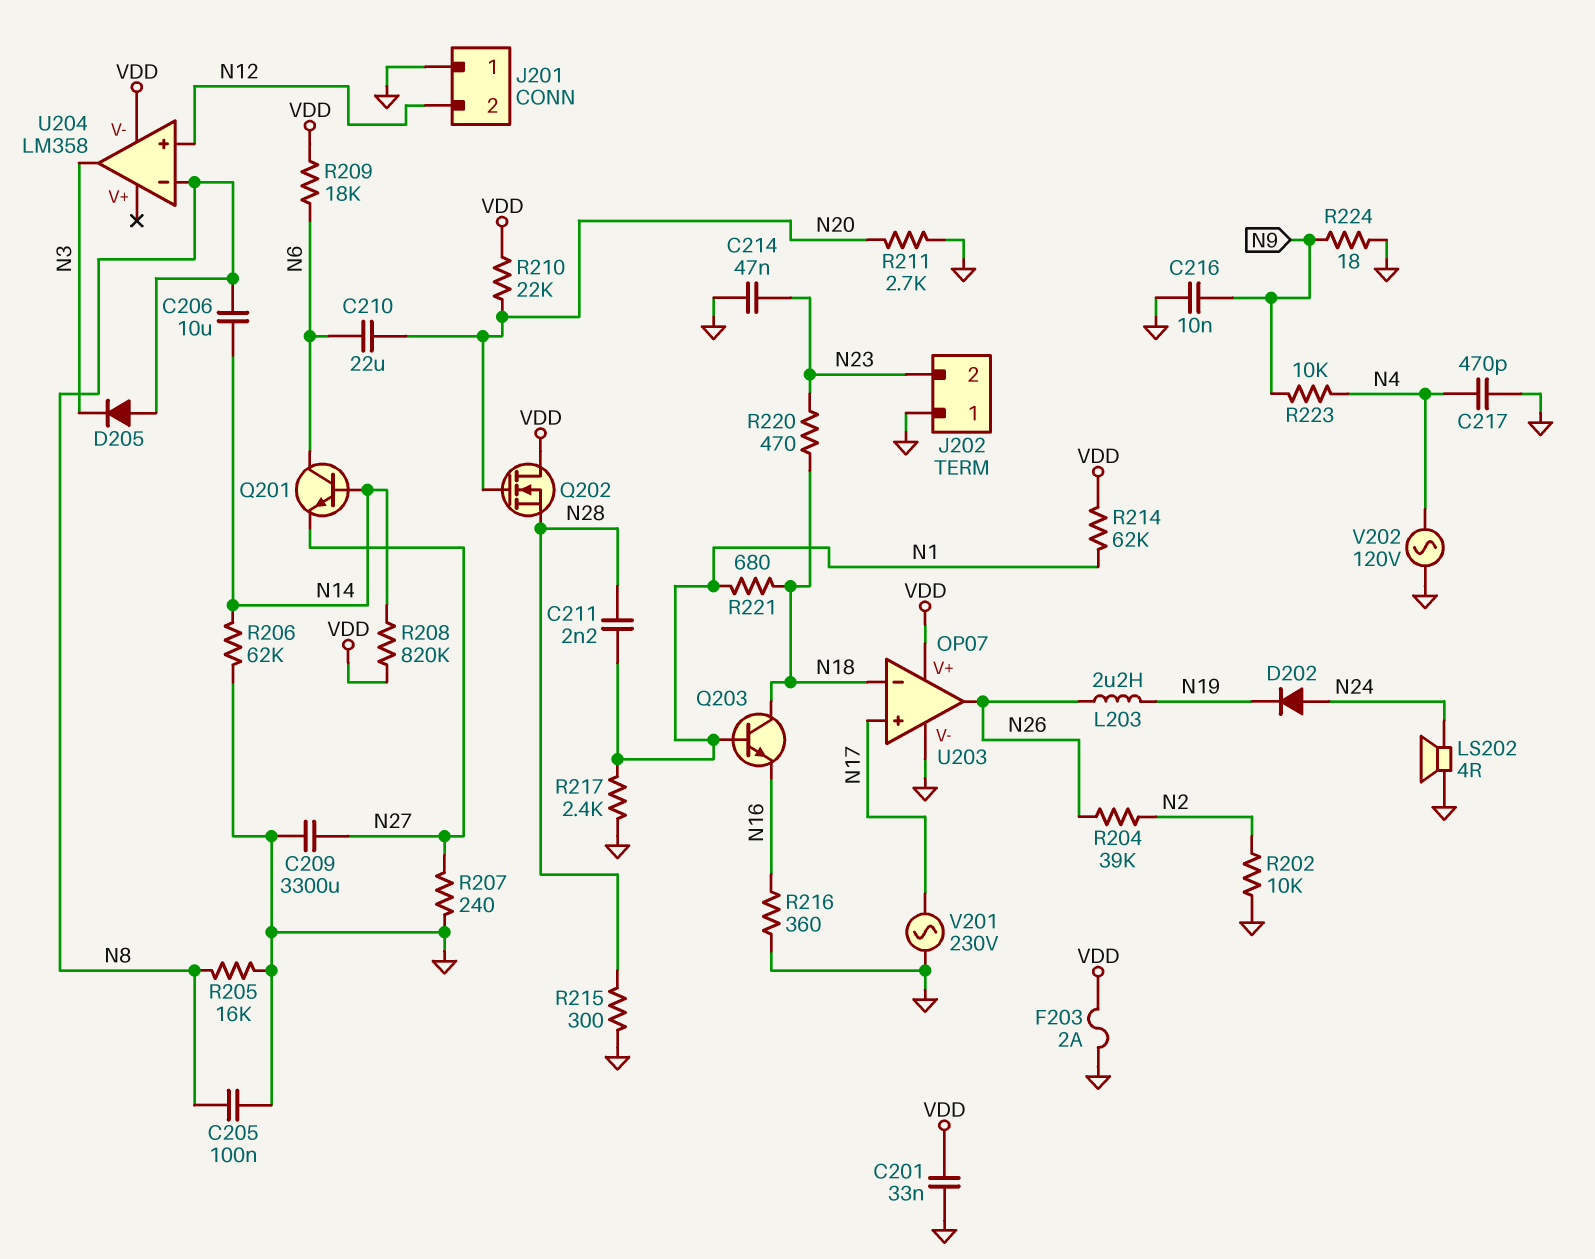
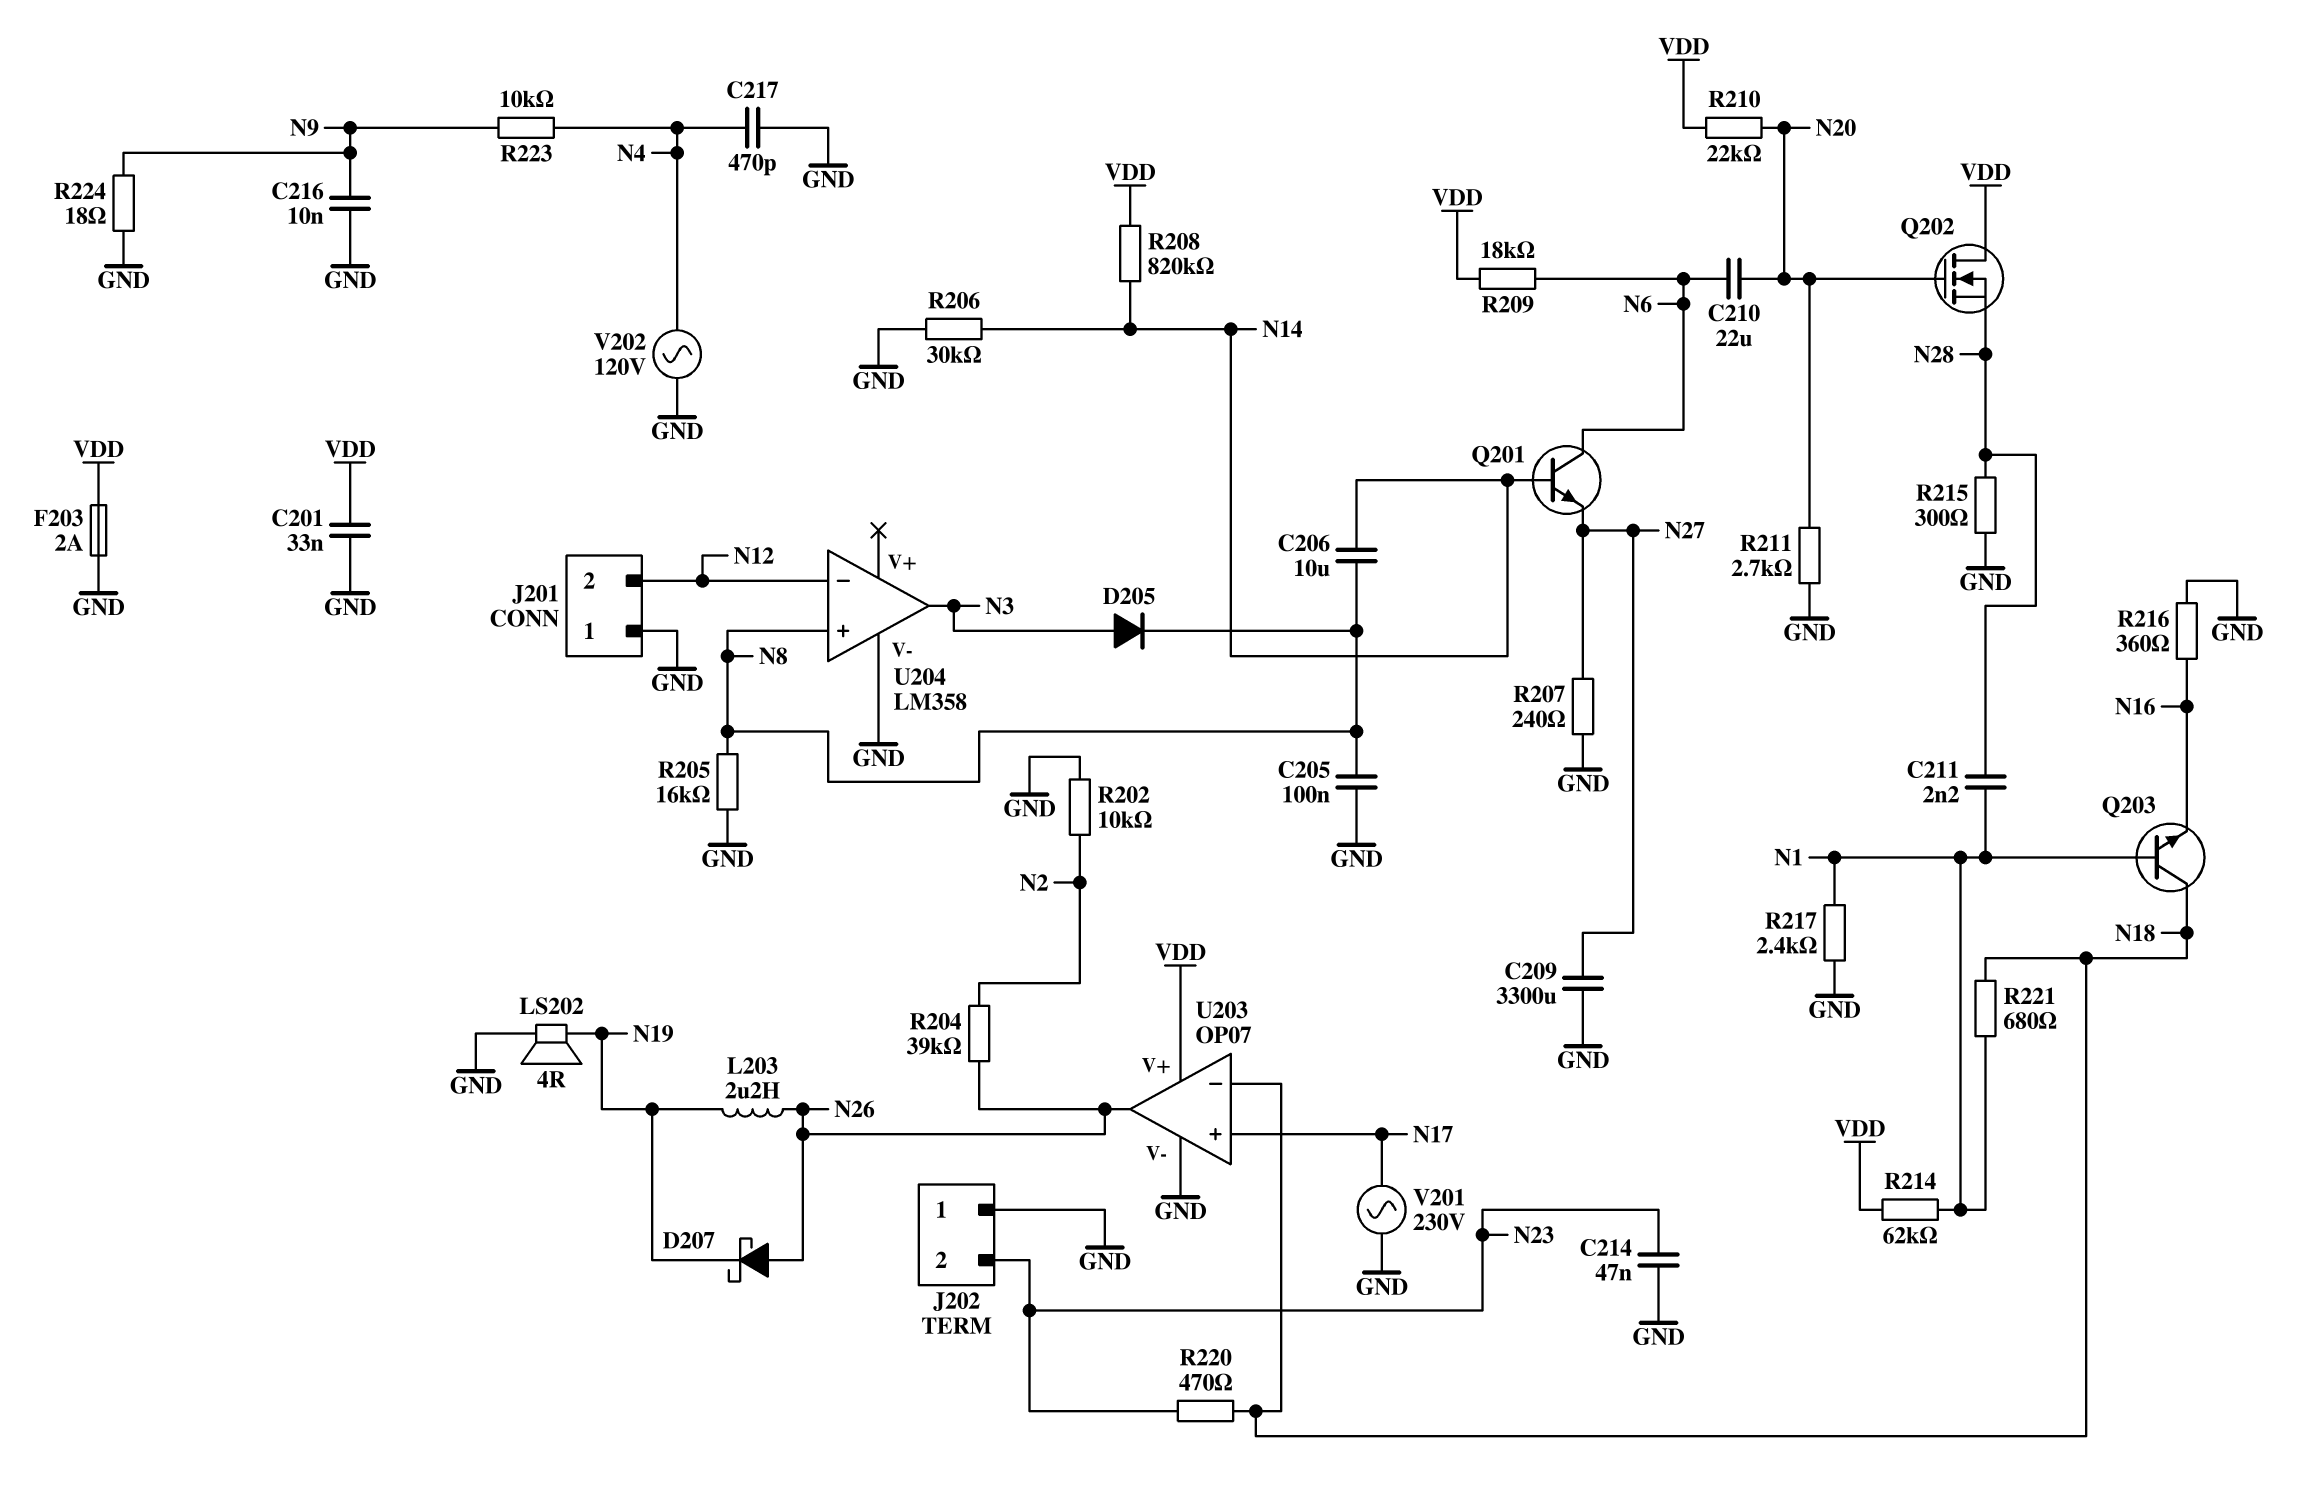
D202: diode (A N24, K N19) -> none
D205: diode (A N8, K N3) -> diode (A N3, K N8)
D207: none -> schottky (A N26, K N19)
LS202: speaker 4R (GND, N24) -> speaker 4R (GND, N19)
R206: 62k (GND, N14) -> 30k (GND, N14)
U204 pin V-: VDD -> GND
U204 pin in+: N12 -> N8
U204 pin in-: N8 -> N12

